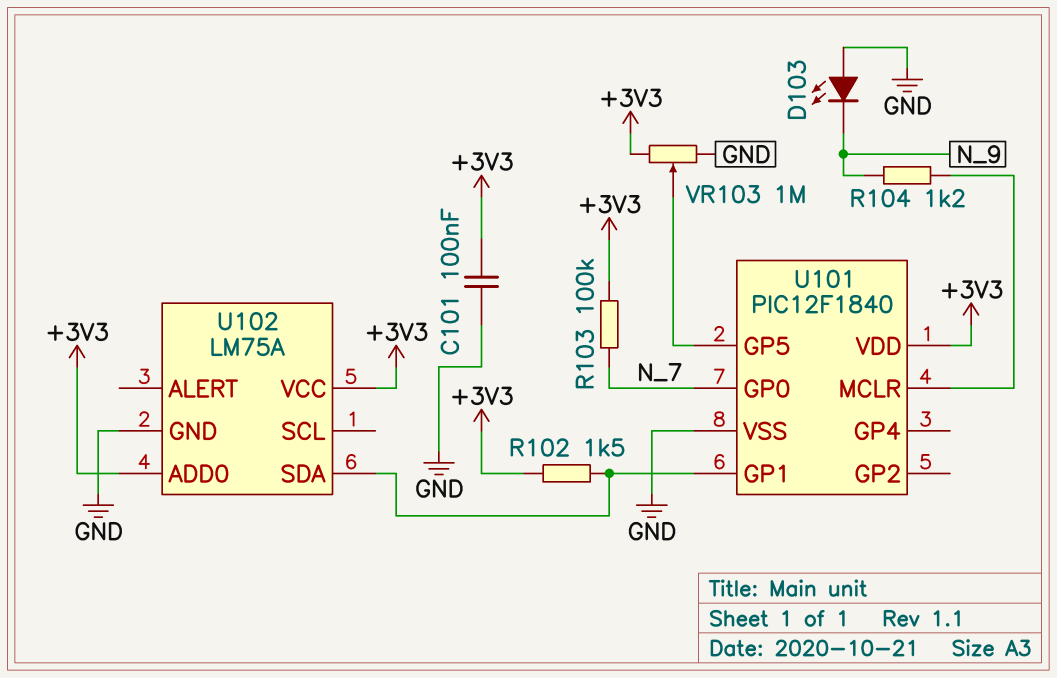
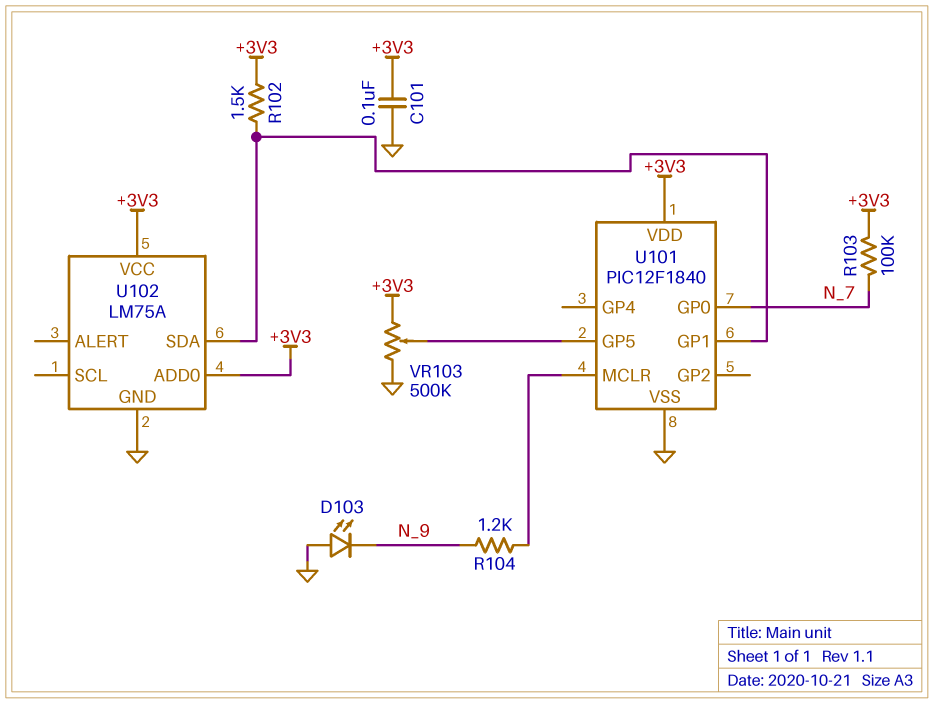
VR103: 1M (+3V3, GND, wiper U101/GP5) -> 500k (+3V3, GND, wiper U101/GP5)

